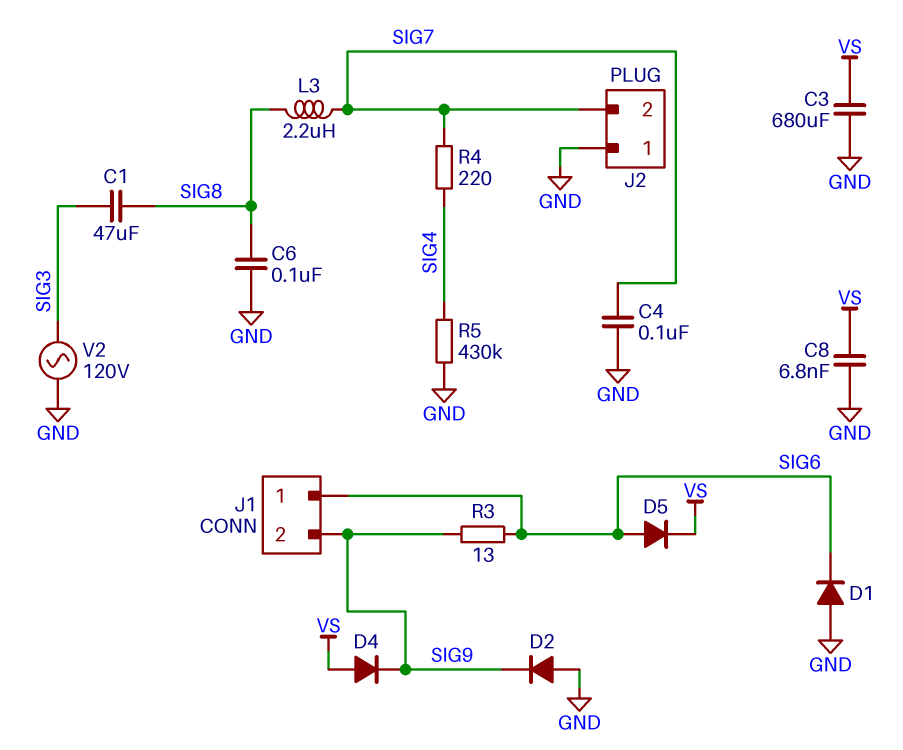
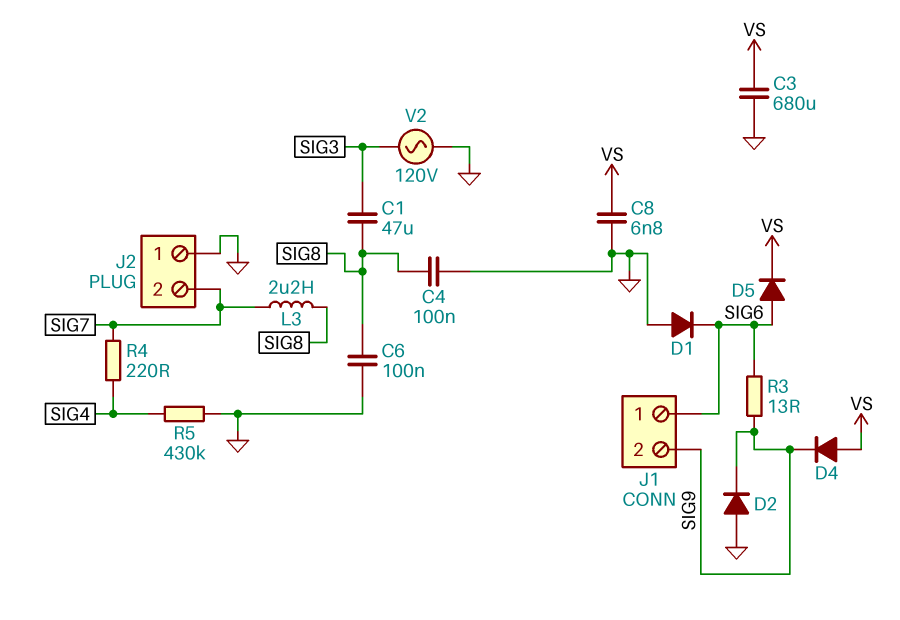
C4: 100nF (GND, SIG7) -> 100nF (GND, SIG8)

